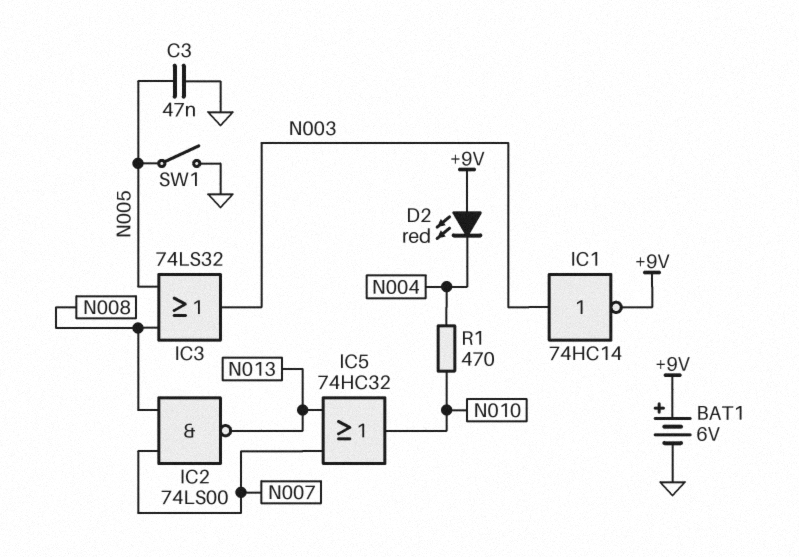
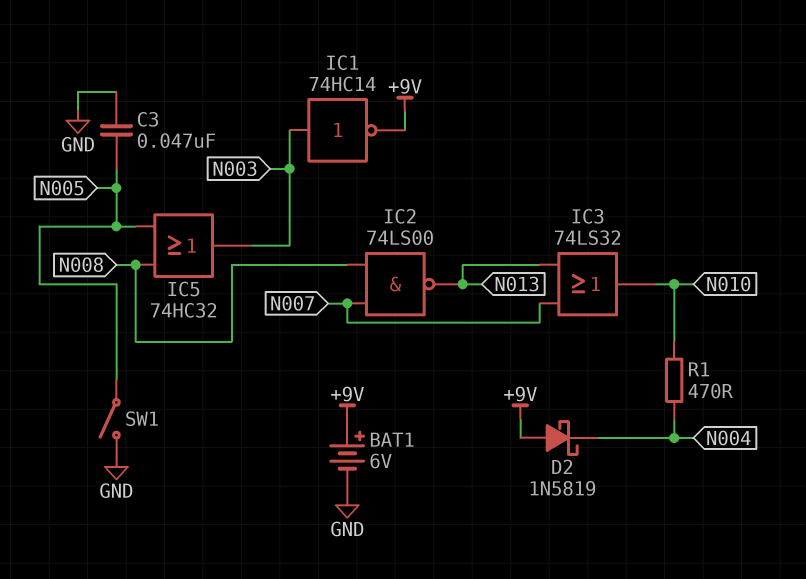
D2: LED red (A +9V, K N004) -> schottky 1N5819 (A +9V, K N004)
IC3: OR 74LS32 (in N005, in N008, out N003) -> OR 74LS32 (in N007, in N013, out N010)
IC5: OR 74HC32 (in N007, in N013, out N010) -> OR 74HC32 (in N005, in N008, out N003)

